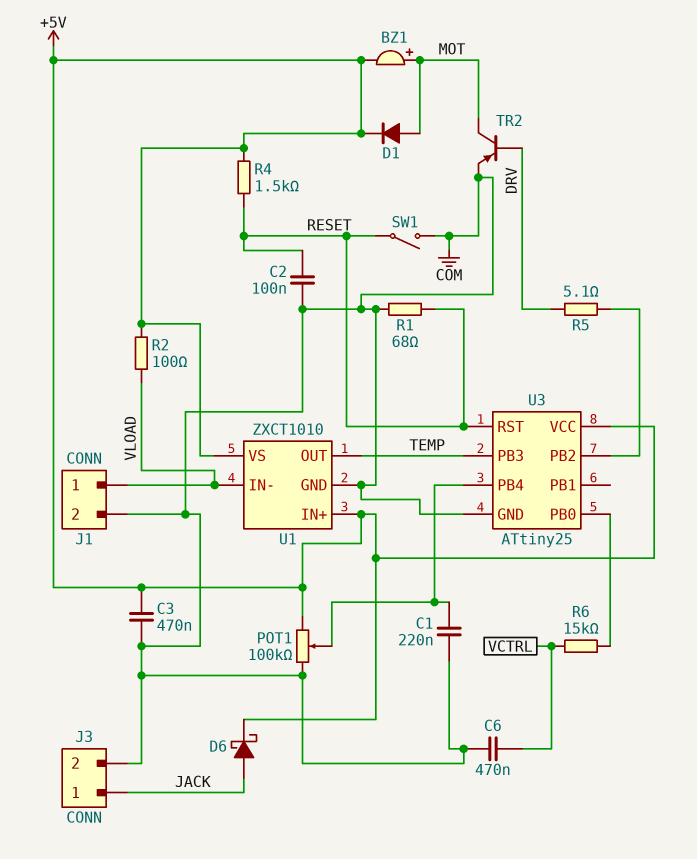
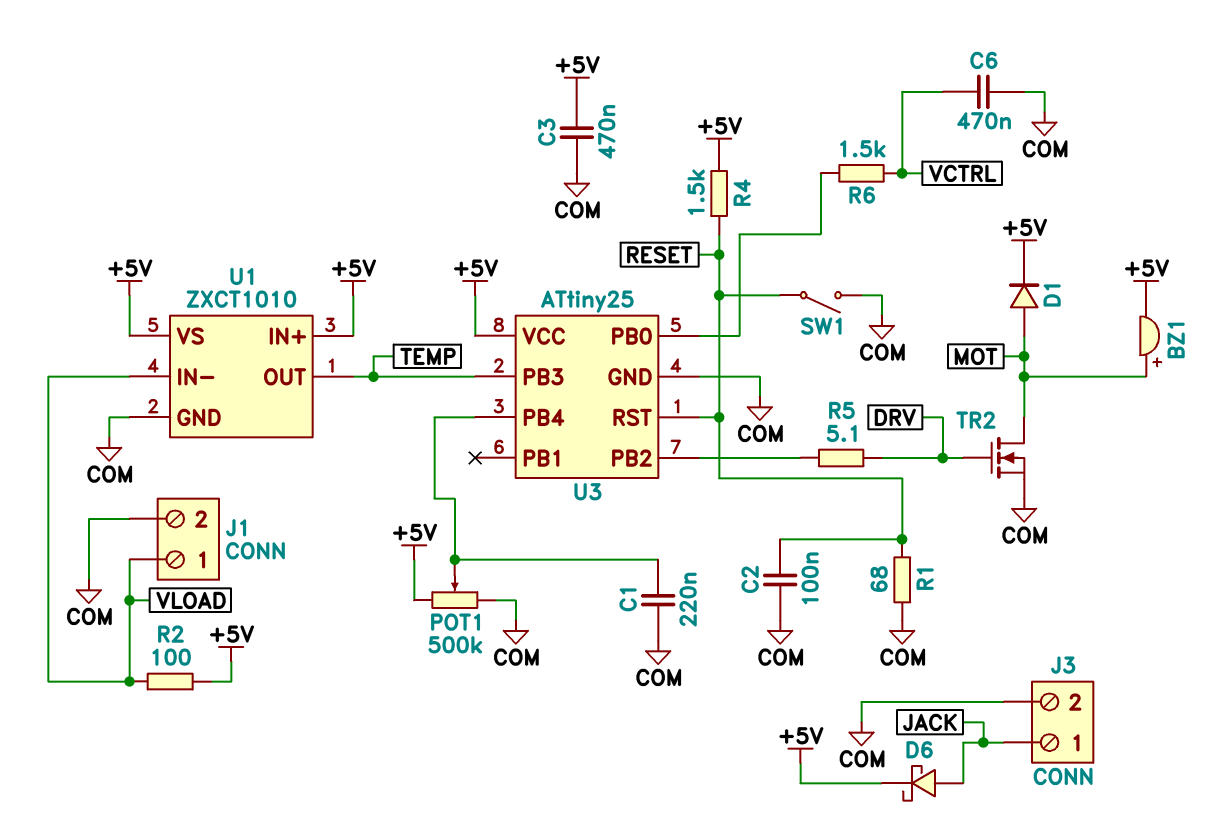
POT1: 100k (+5V, COM, wiper U3/PB4) -> 500k (+5V, COM, wiper U3/PB4)
R6: 15k (U3/PB0, VCTRL) -> 1.5k (U3/PB0, VCTRL)
TR2: PNP (B DRV, C MOT, E COM) -> NMOS (G DRV, D MOT, S COM)

